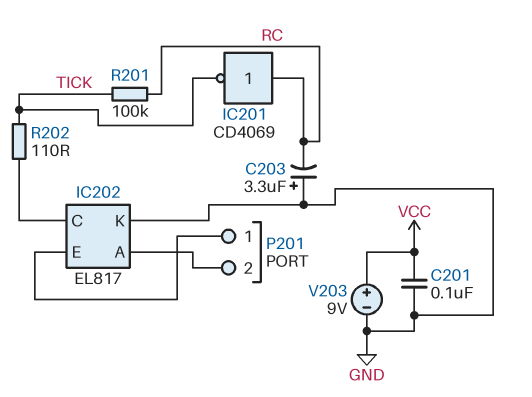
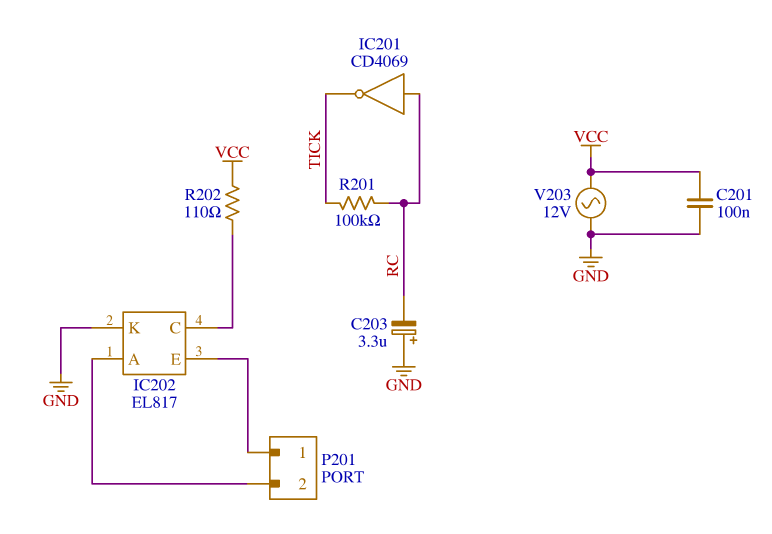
R202: 110 (IC202/C, TICK) -> 110 (IC202/C, VCC)
V203: 9V (plus VCC, minus GND) -> AC 12V (GND, VCC)

